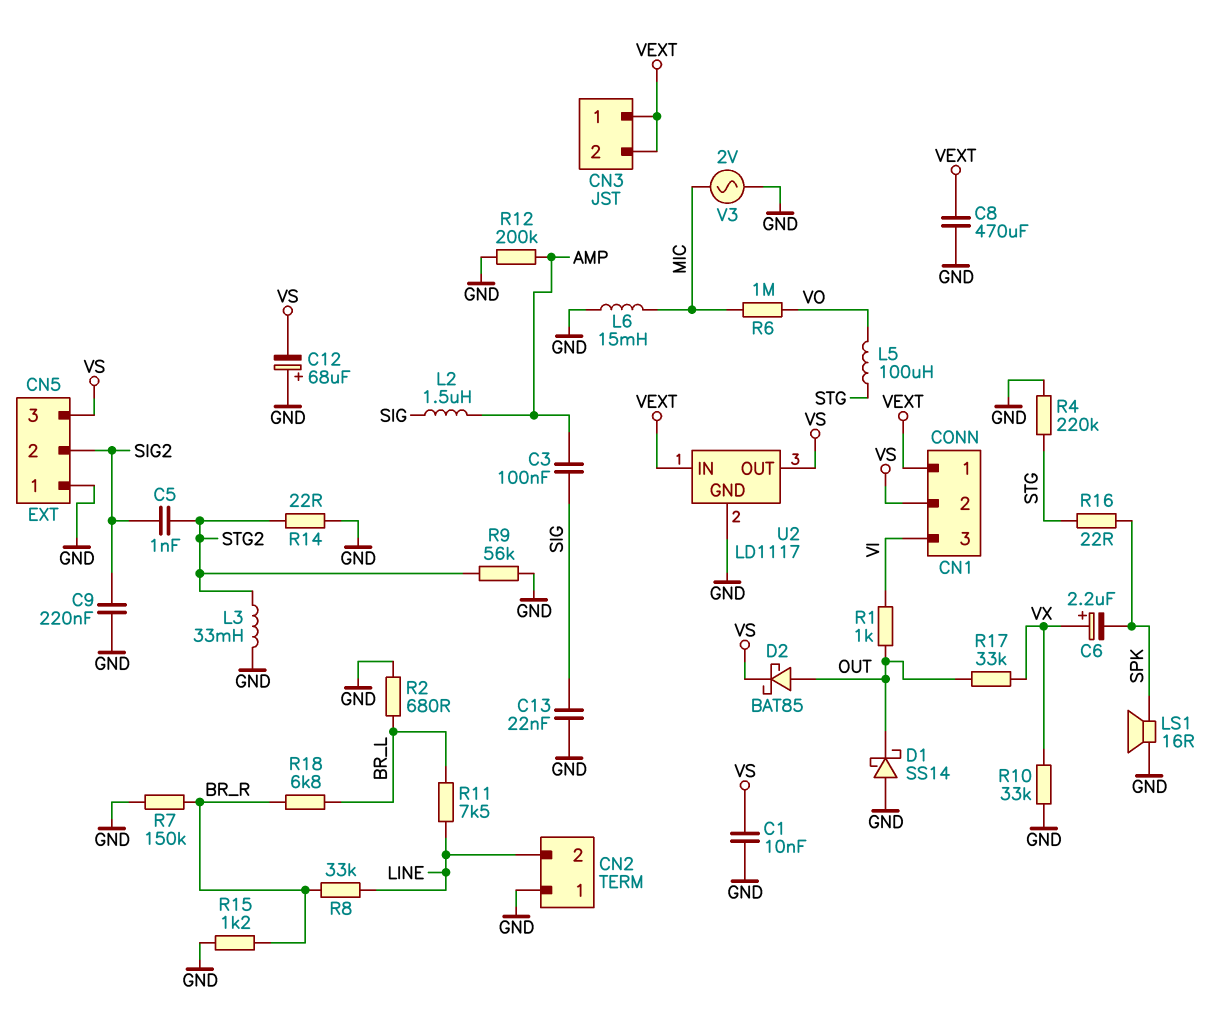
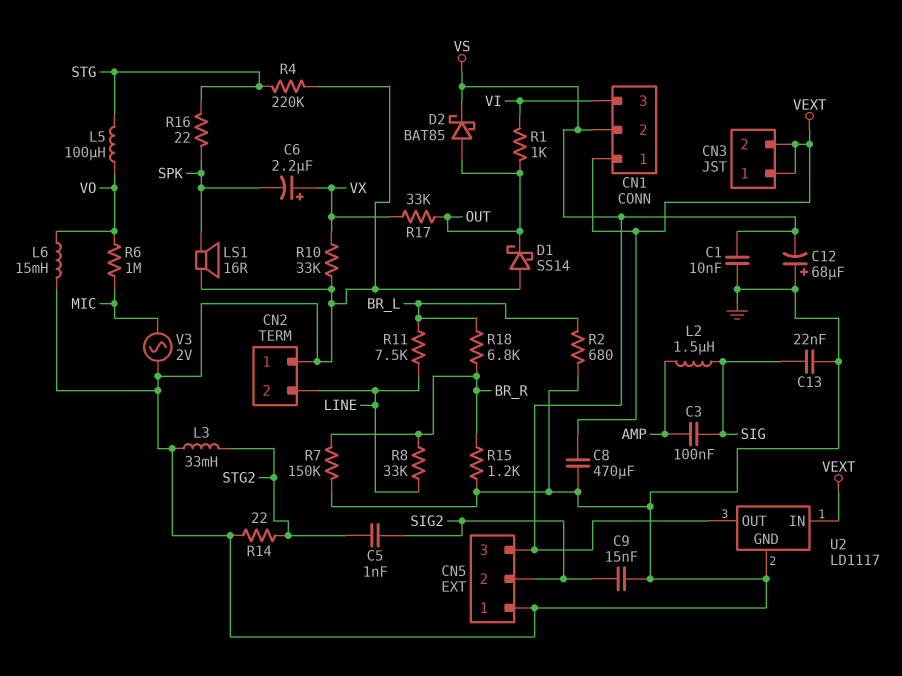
C9: 220nF (GND, SIG2) -> 15nF (GND, SIG2)
L6: 15mH (GND, MIC) -> 15mH (GND, VO)
R9: 56k (GND, STG2) -> none
R12: 200k (AMP, GND) -> none

